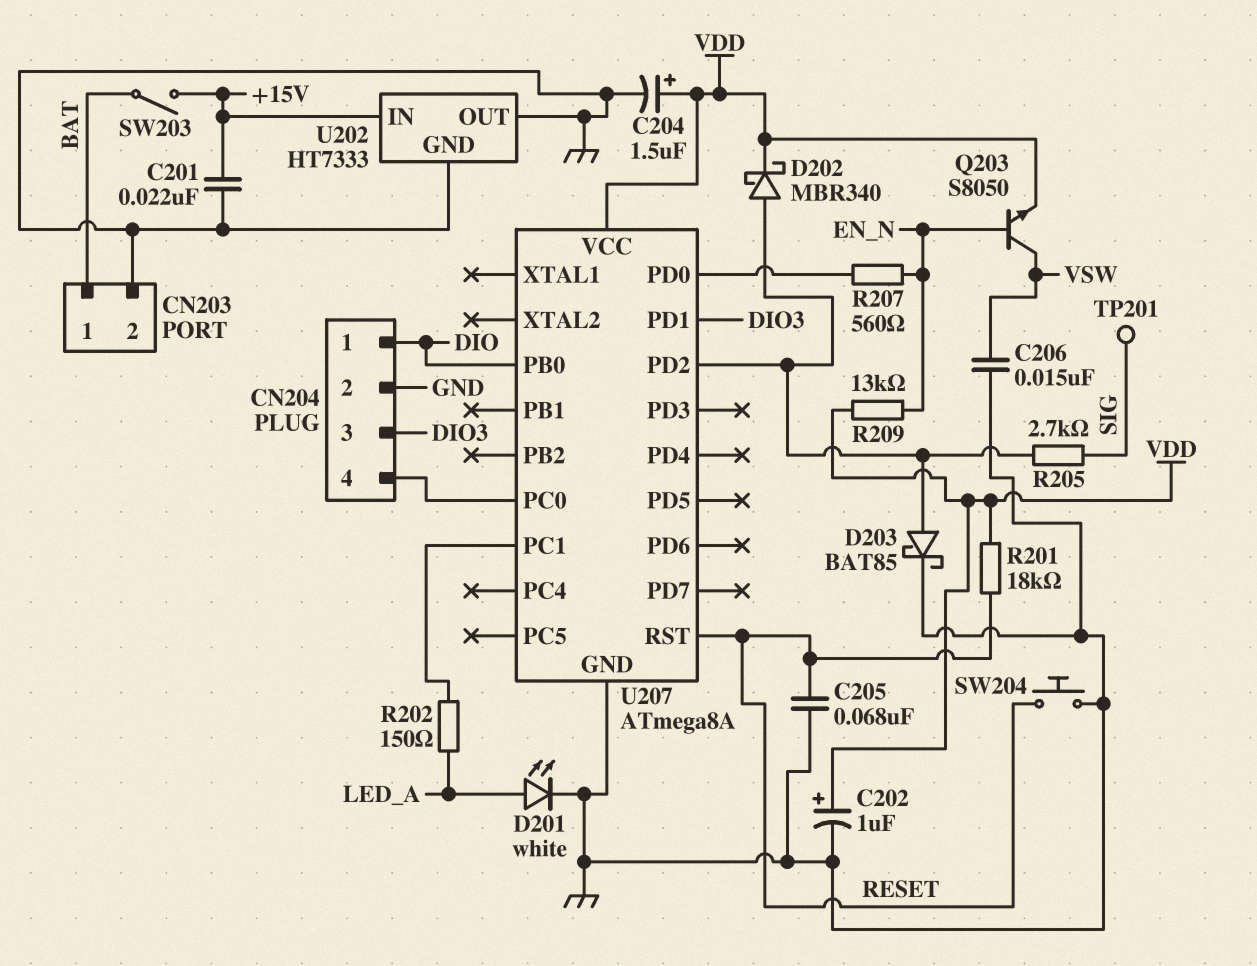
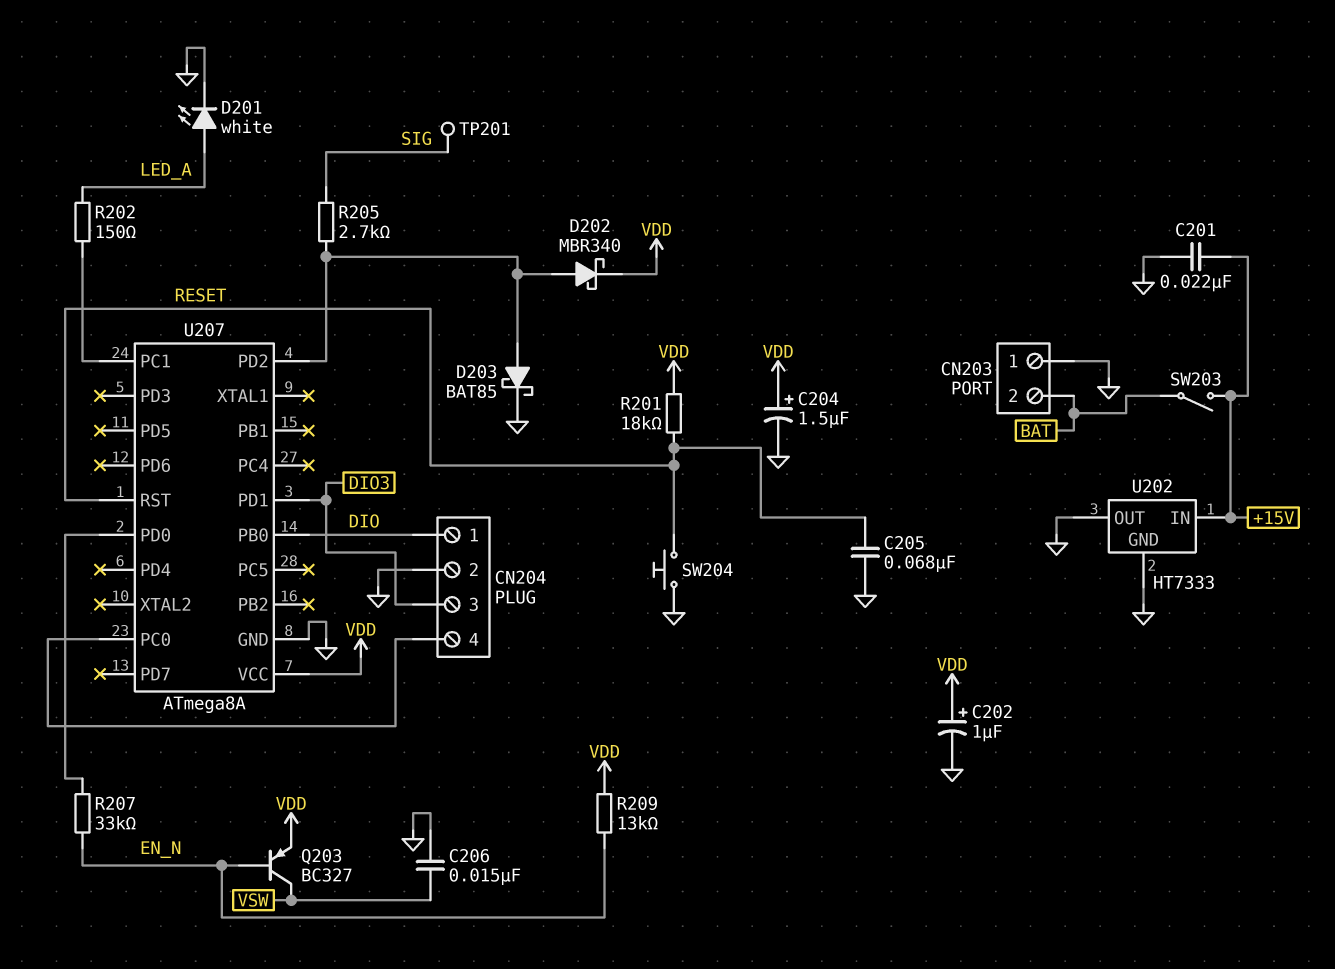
CN203 pin 1: BAT -> GND
CN203 pin 2: GND -> BAT
Q203: NPN S8050 (B EN_N, C VSW, E VDD) -> PNP BC327 (B EN_N, C VSW, E VDD)
R207: 560 (EN_N, U207/PD0) -> 33k (EN_N, U207/PD0)

